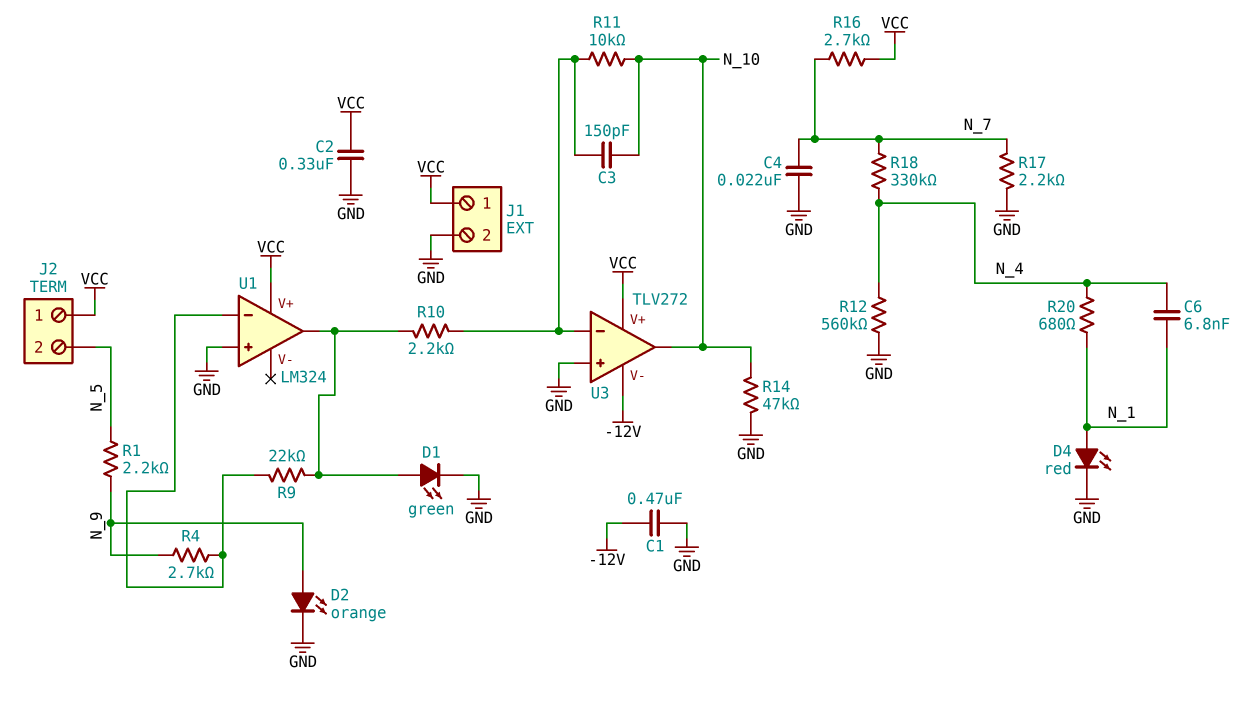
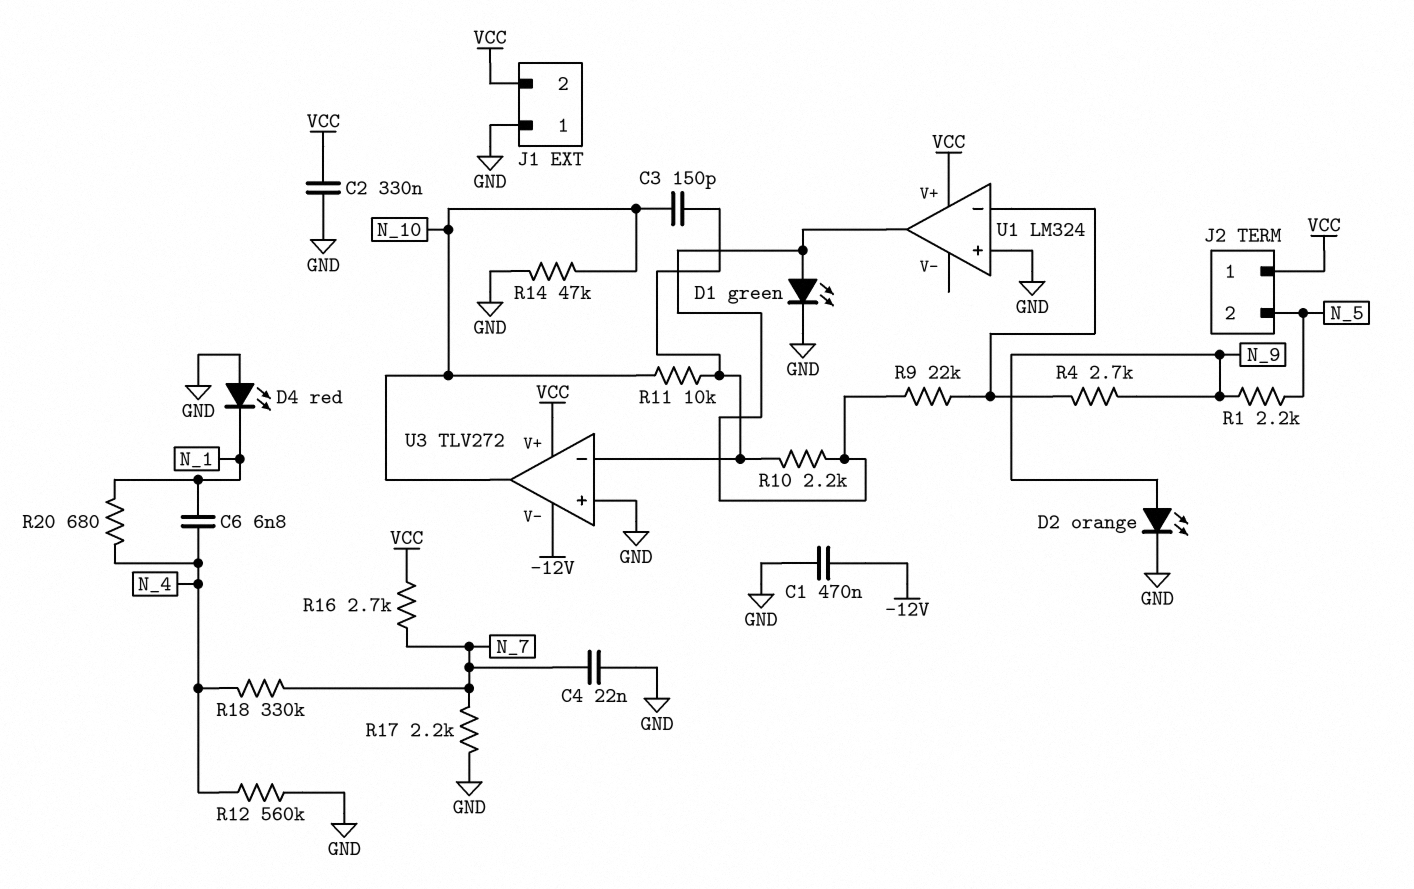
D4: LED red (A N_1, K GND) -> LED red (A GND, K N_1)
J1 pin 1: VCC -> GND
J1 pin 2: GND -> VCC

